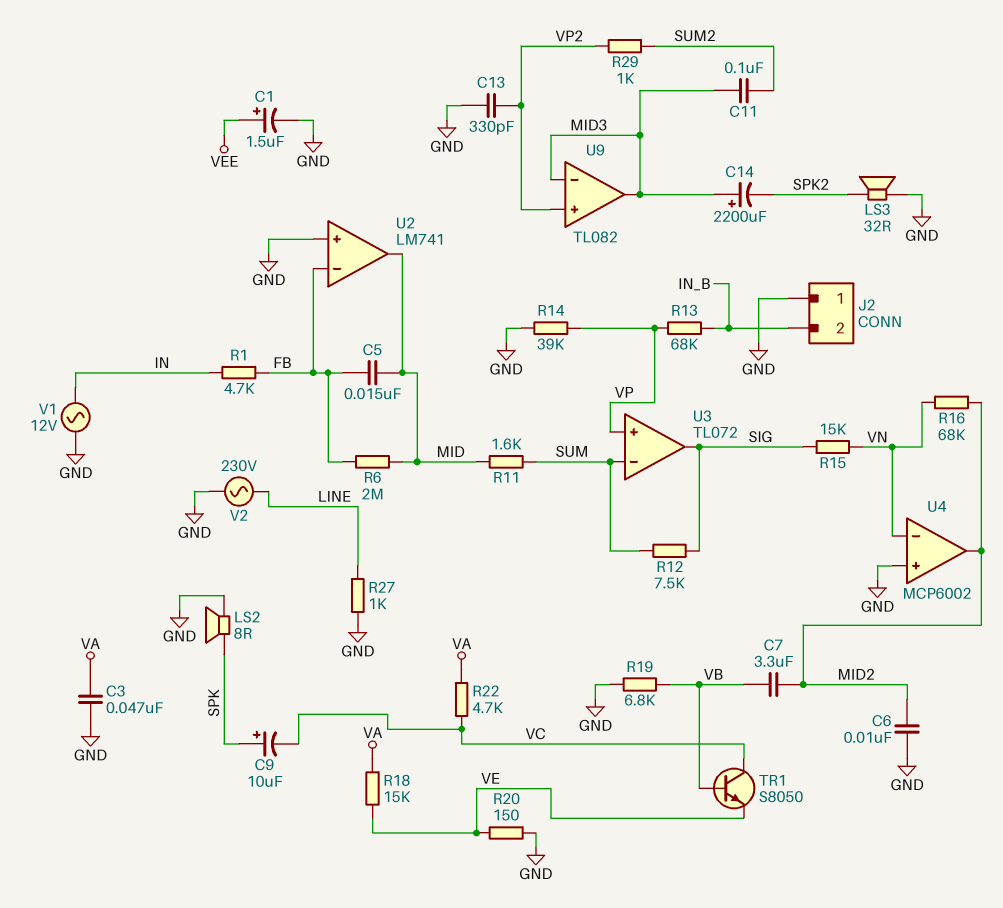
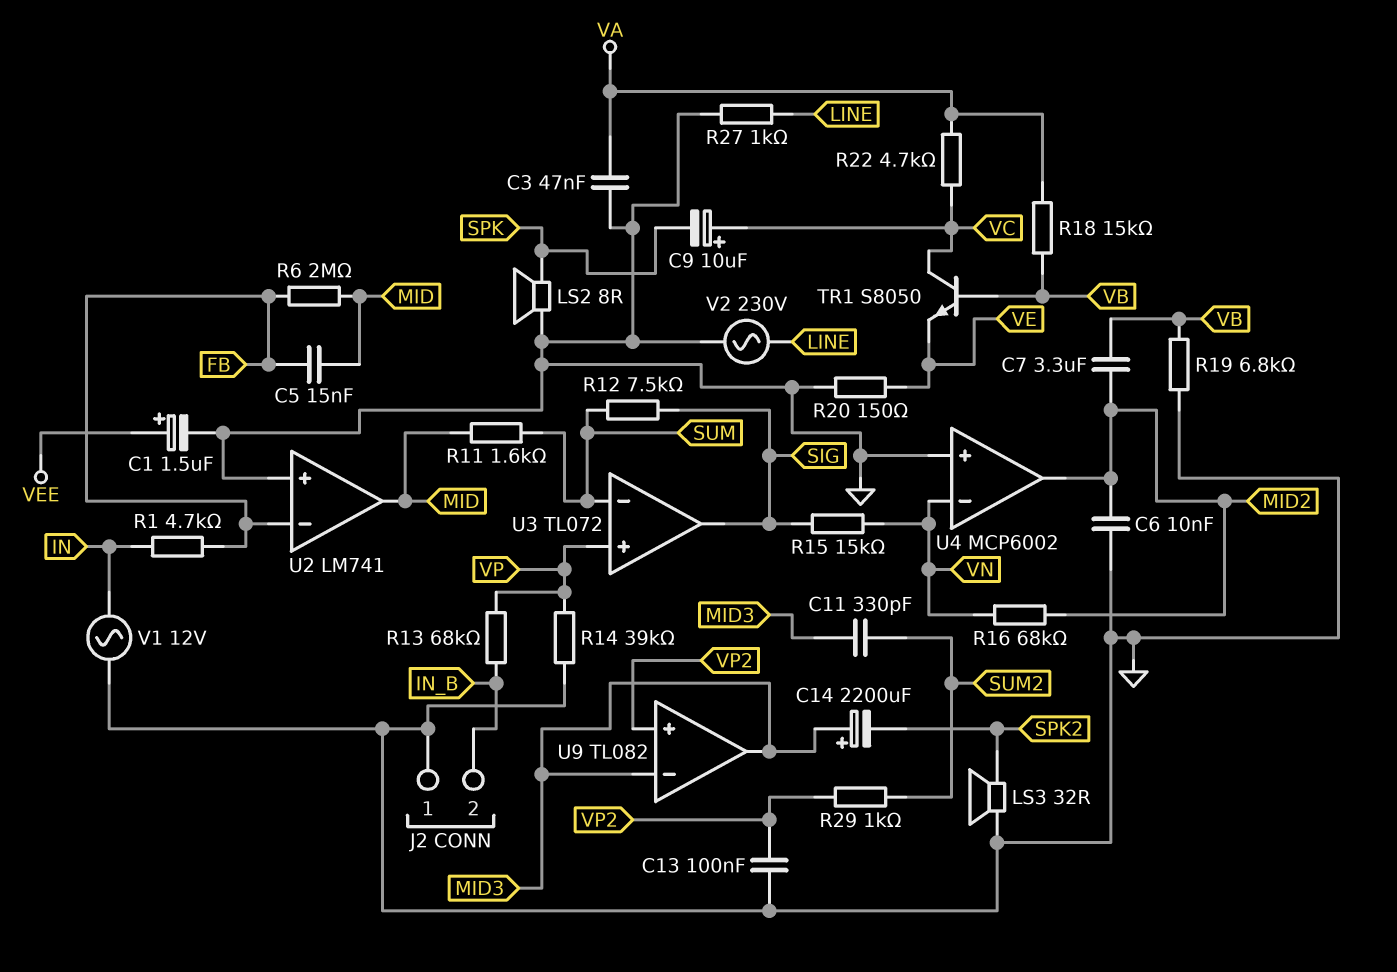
C9: 10uF (plus SPK, minus VC) -> 10uF (plus VC, minus SPK)
C11: 100nF (MID3, SUM2) -> 330pF (MID3, SUM2)
C13: 330pF (GND, VP2) -> 100nF (GND, VP2)
R18: 15k (VA, VE) -> 15k (VA, VB)

